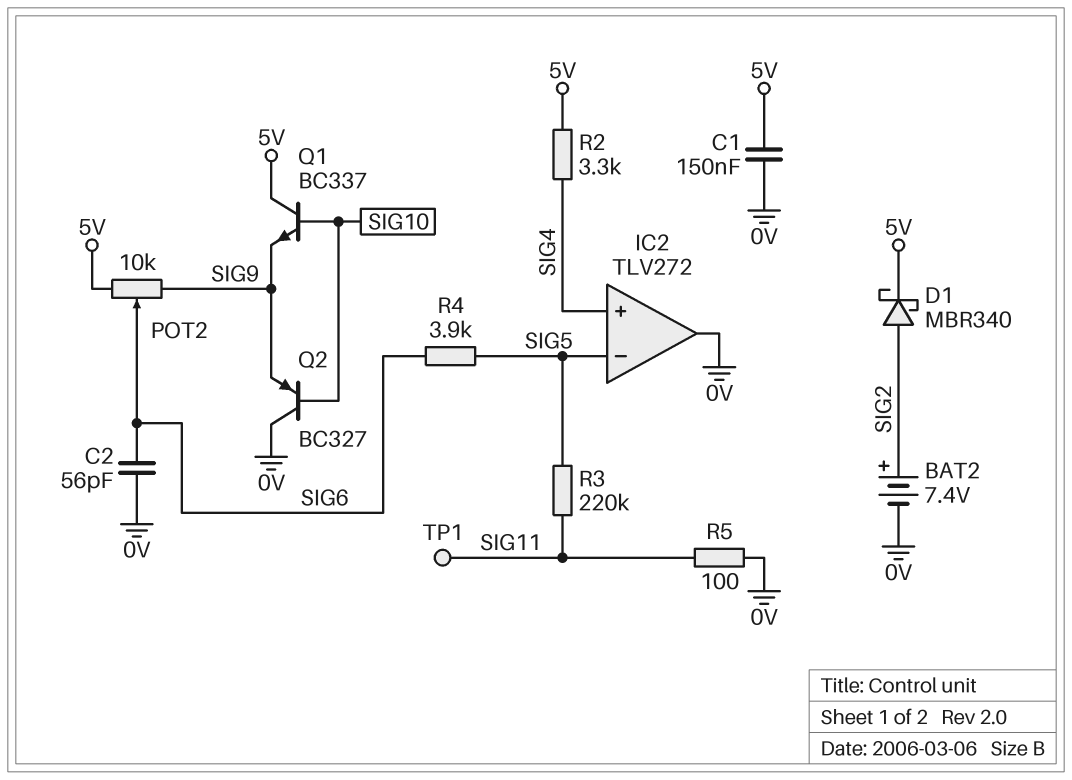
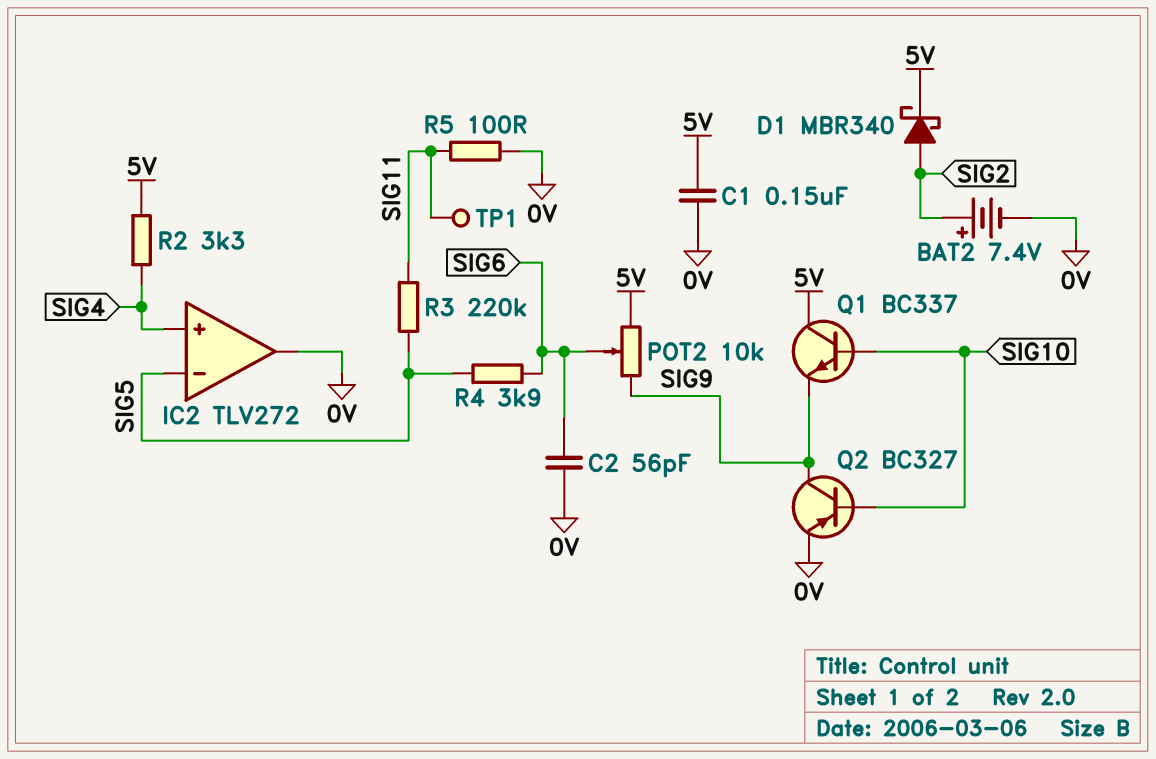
Q2: PNP BC327 (B SIG10, C 0V, E SIG9) -> PNP BC327 (B SIG10, C SIG9, E 0V)

